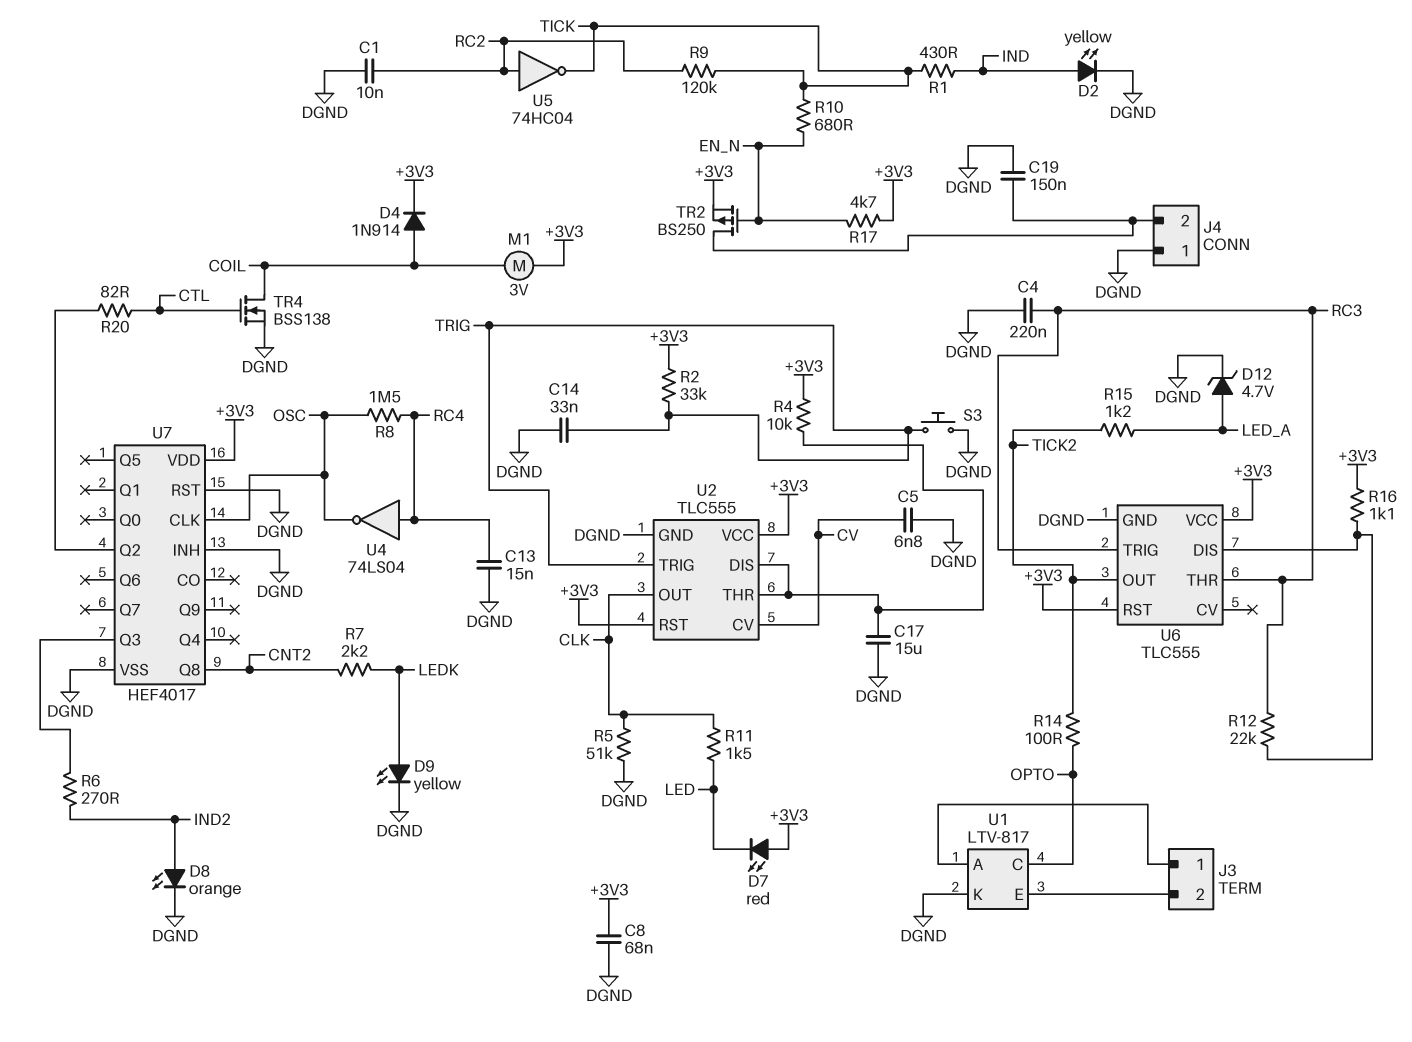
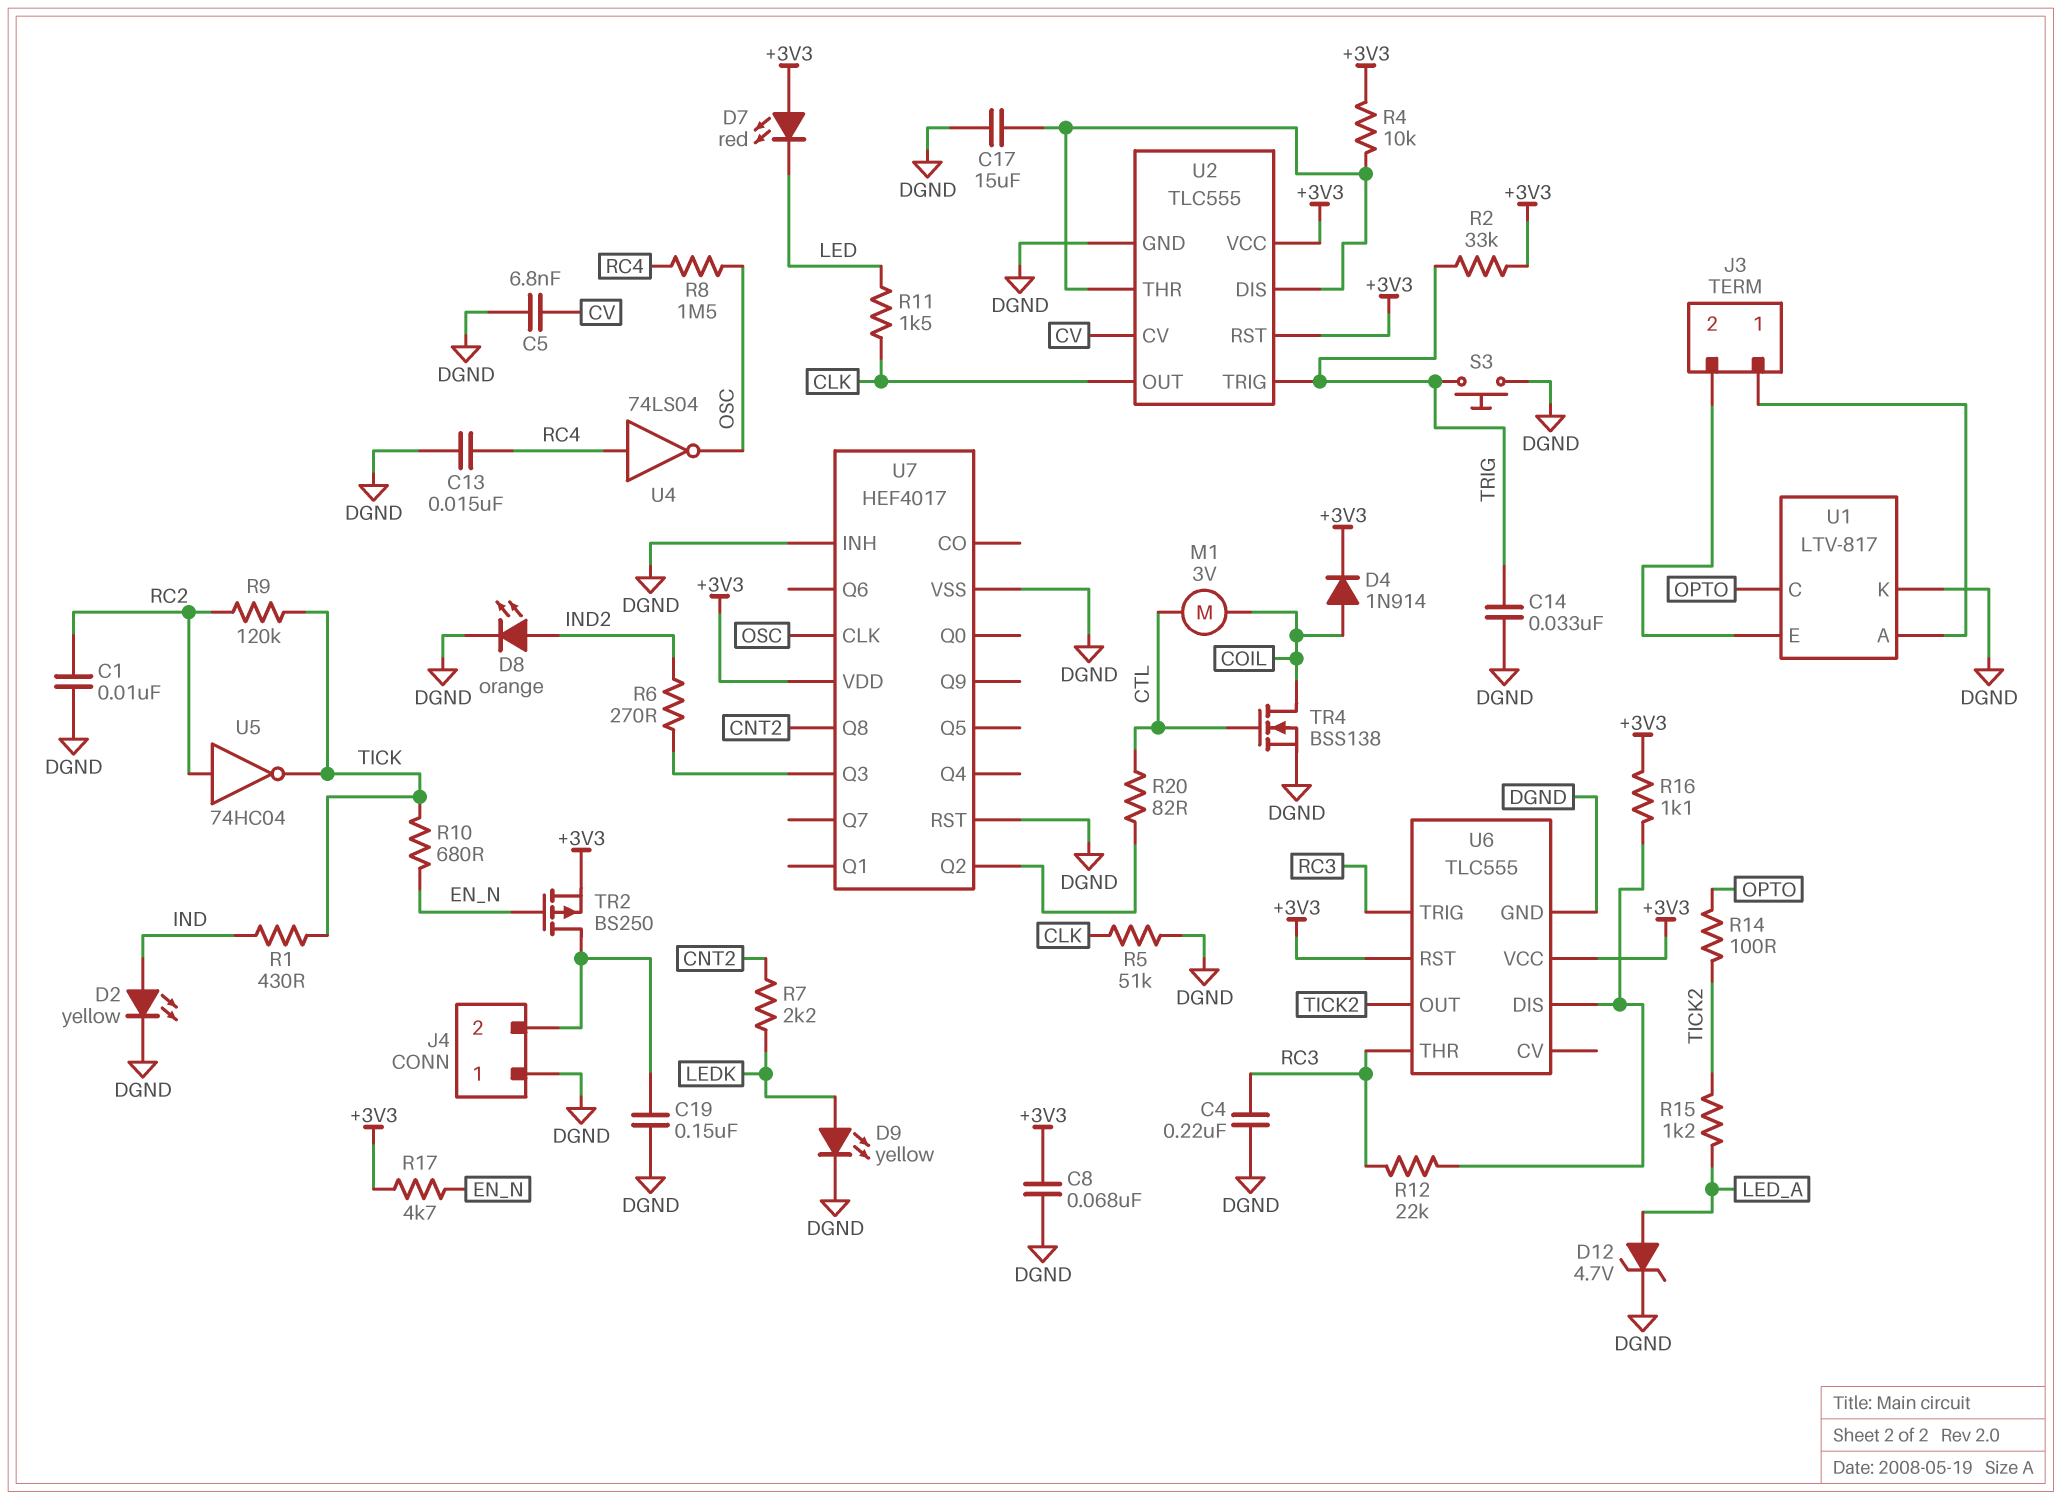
M1: motor 3V (+3V3, COIL) -> motor 3V (COIL, CTL)

